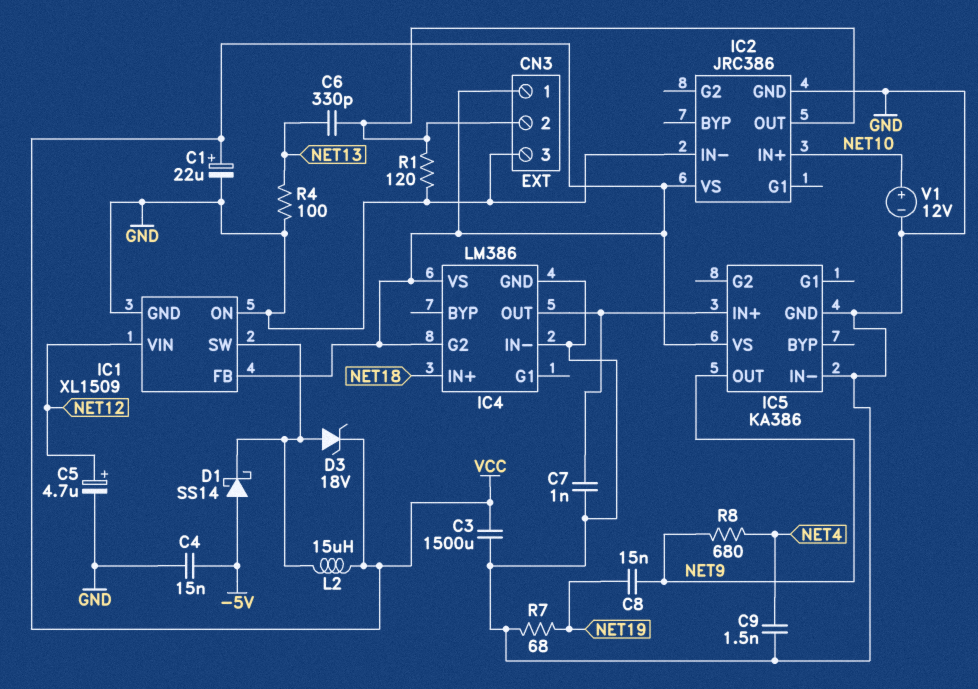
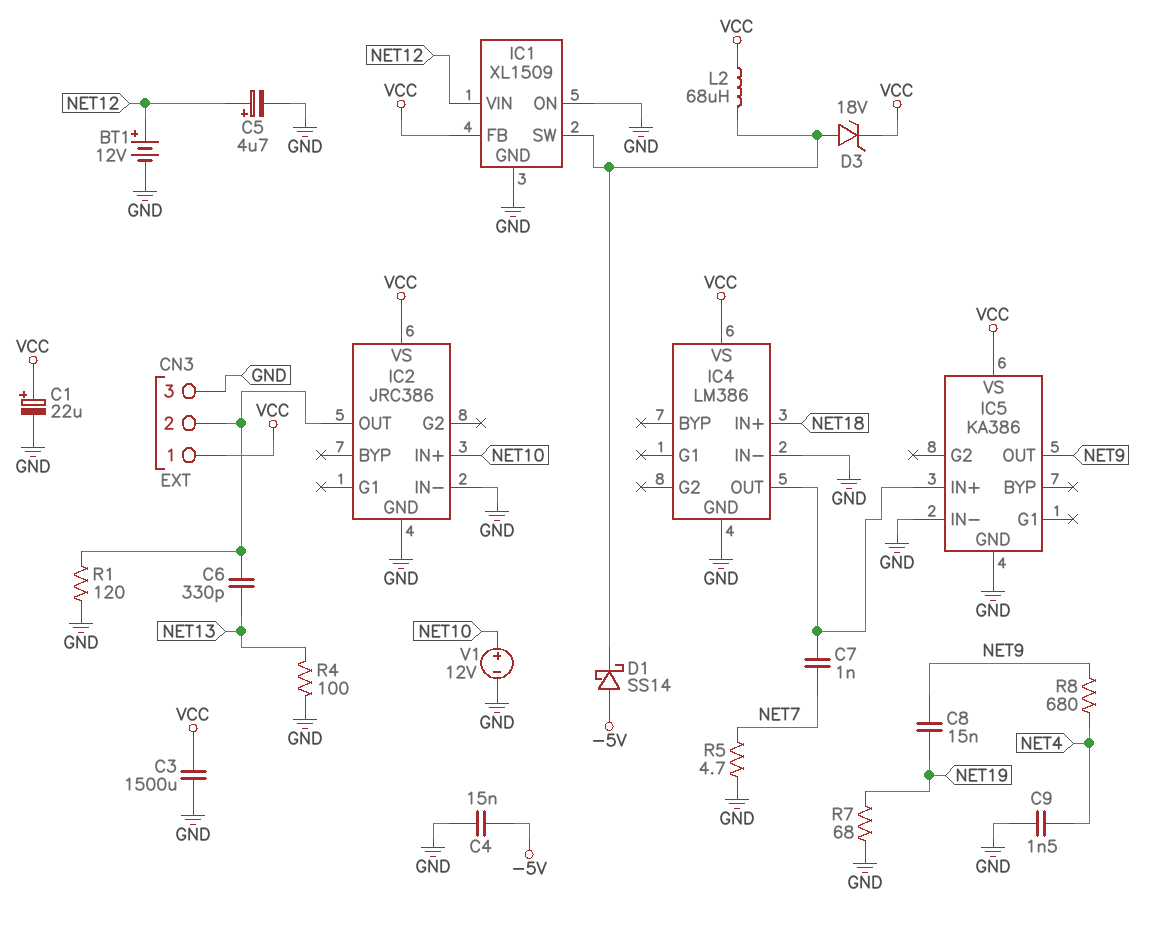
BT1: none -> 12V (plus NET12, minus GND)
C7: 1nF (GND, IC4/OUT) -> 1nF (IC4/OUT, NET7)
IC4 pin G2: VCC -> none
L2: 15uH (IC1/SW, VCC) -> 68uH (IC1/SW, VCC)
R5: none -> 4.7 (GND, NET7)

